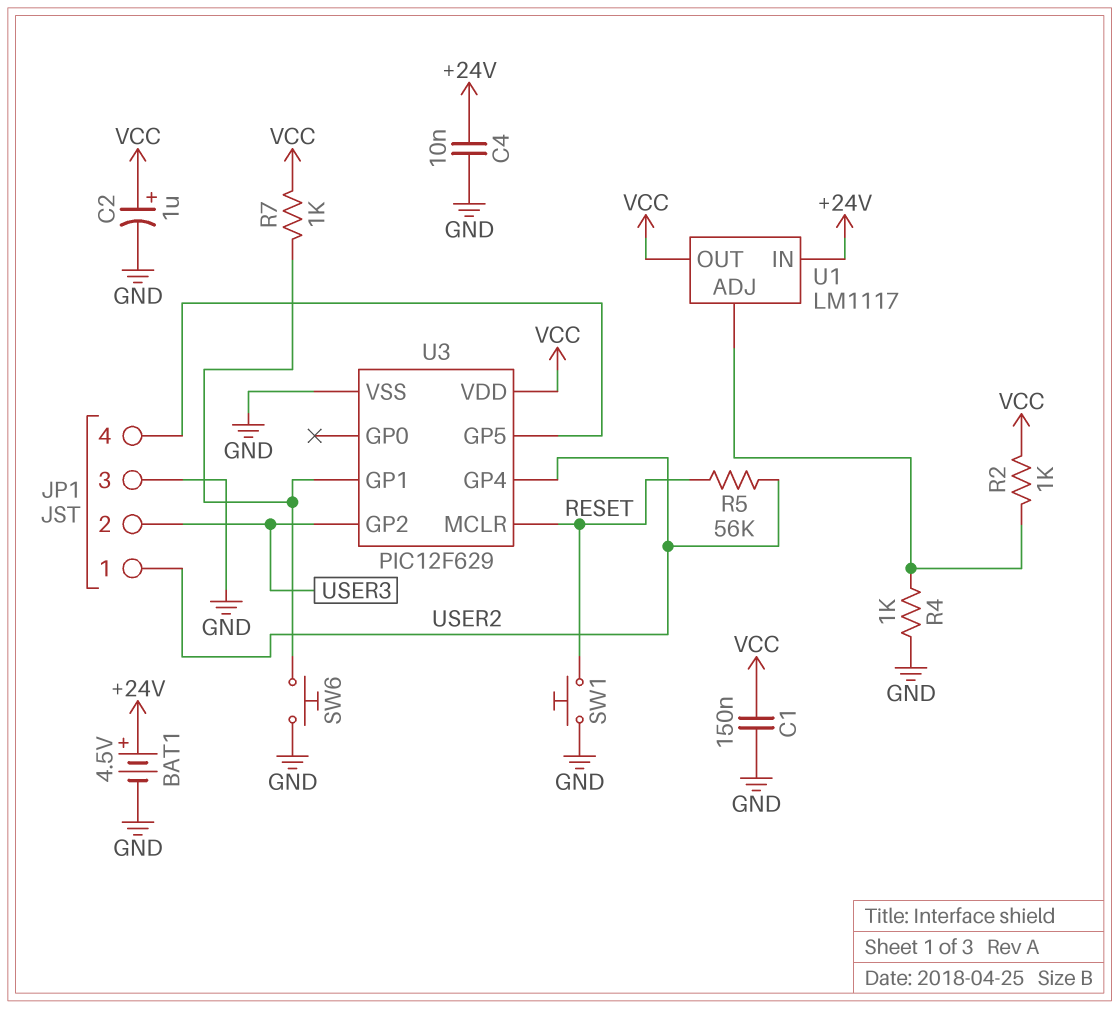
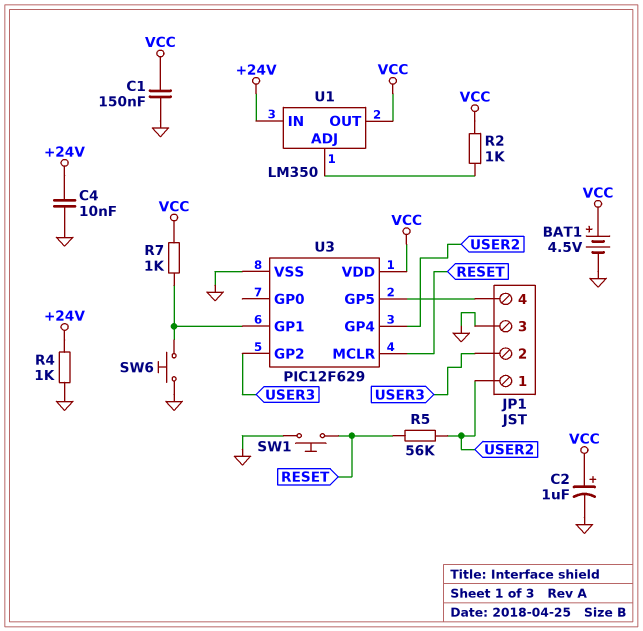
BAT1: 4.5V (plus +24V, minus GND) -> 4.5V (plus VCC, minus GND)
R4: 1k (GND, U1/ADJ) -> 1k (+24V, GND)
U1: LM1117 -> LM350

